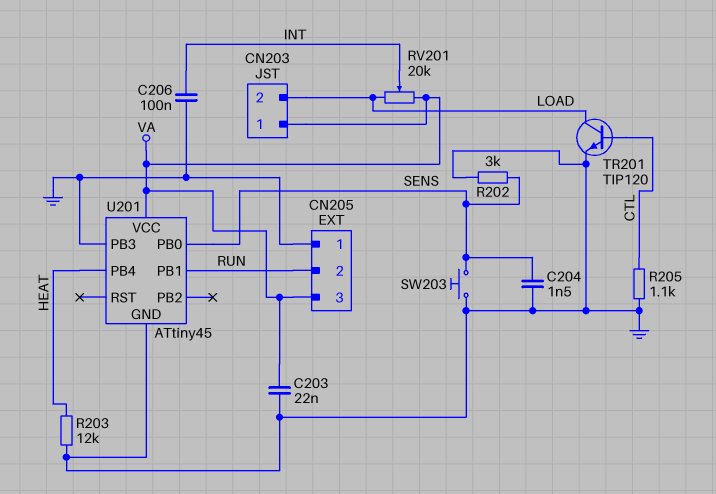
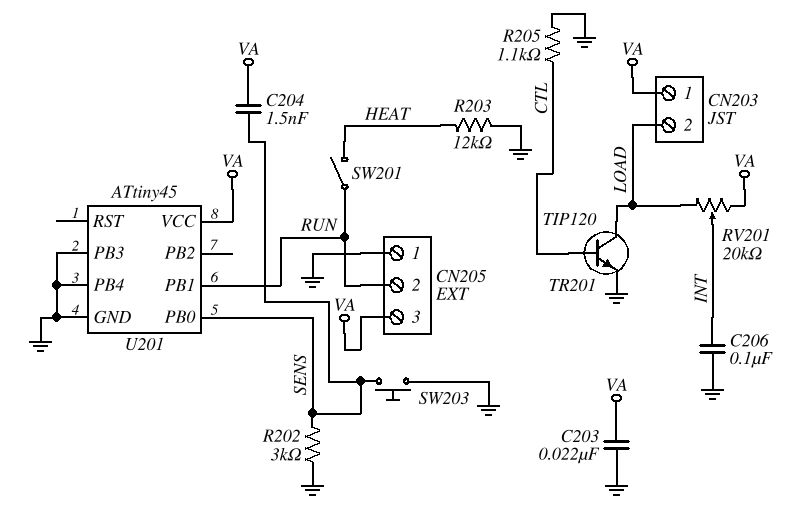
C204: 1.5nF (GND, SENS) -> 1.5nF (SENS, VA)
SW201: none -> switch (HEAT, RUN)
U201 pin PB4: HEAT -> GND

